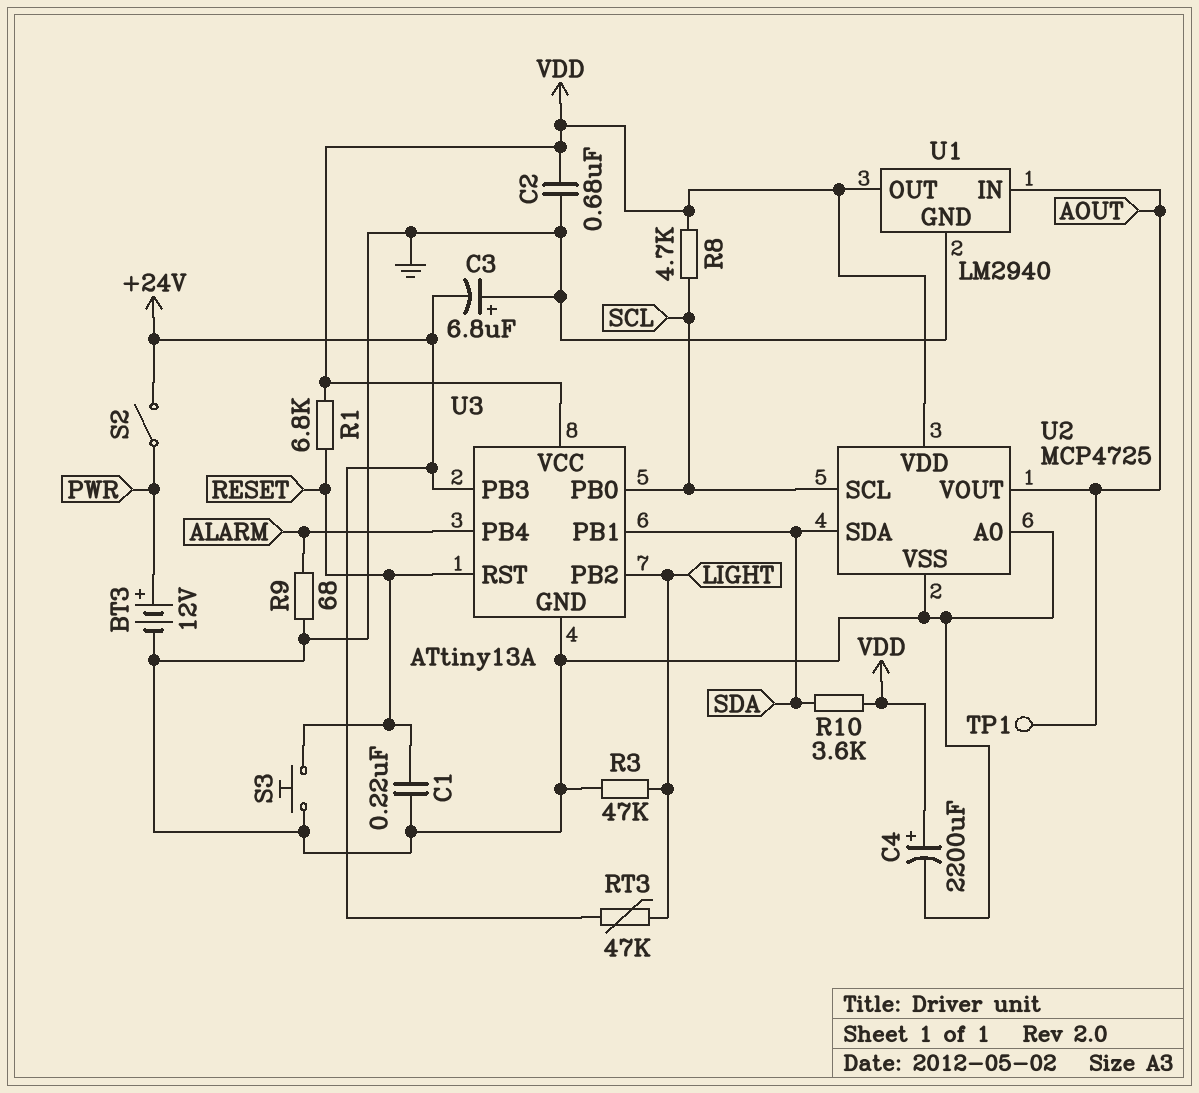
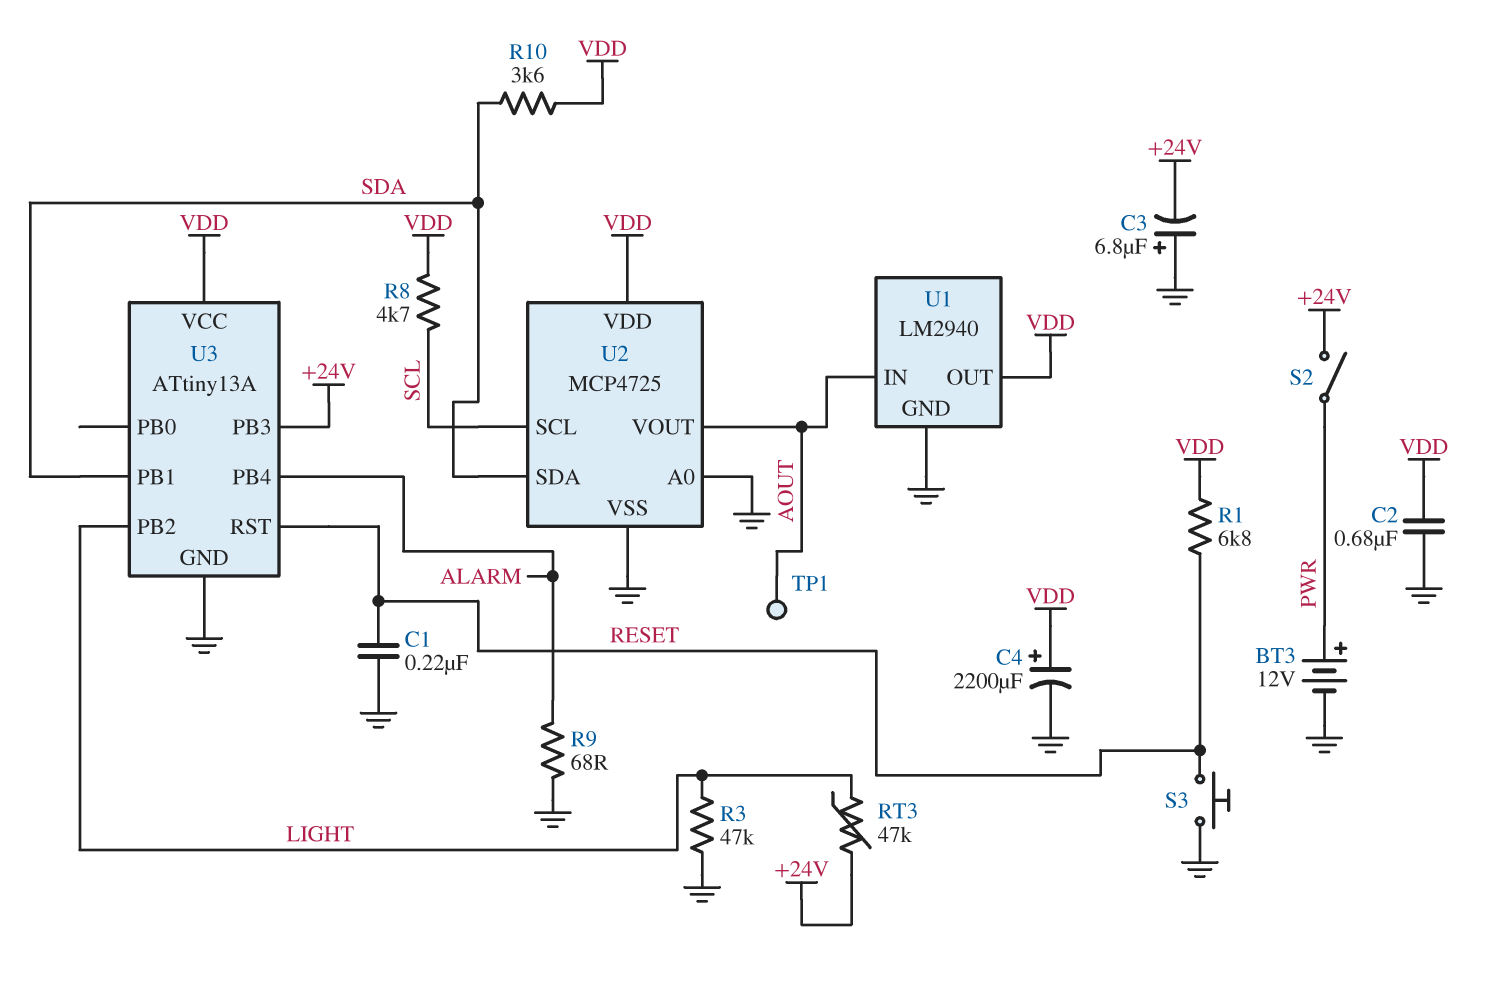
U3 pin PB0: SCL -> none

